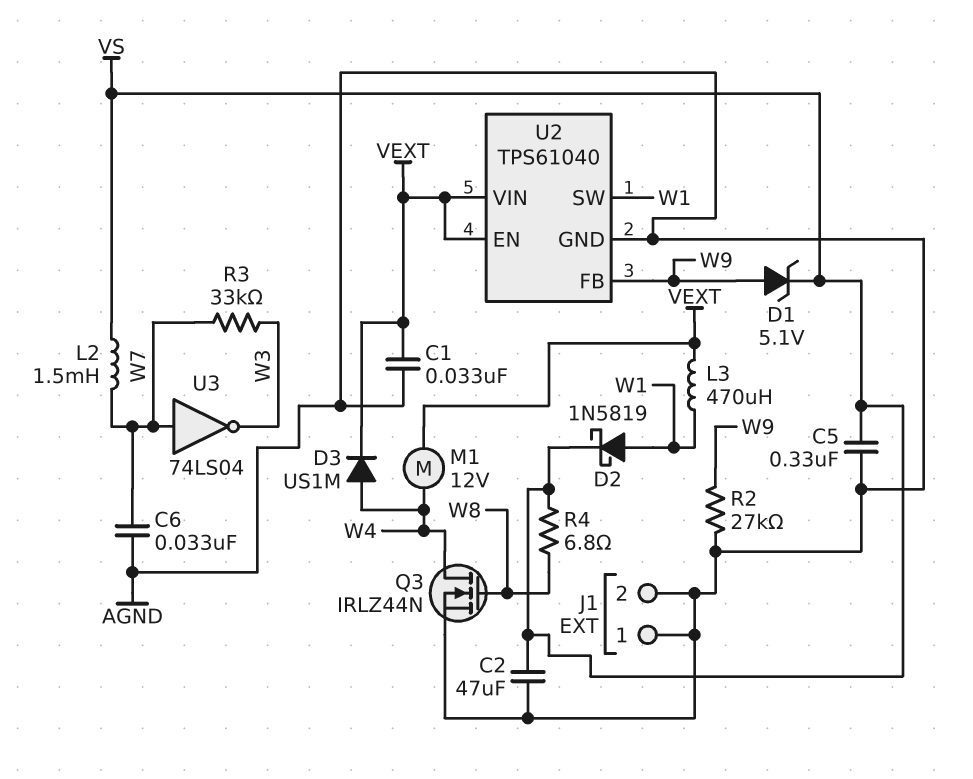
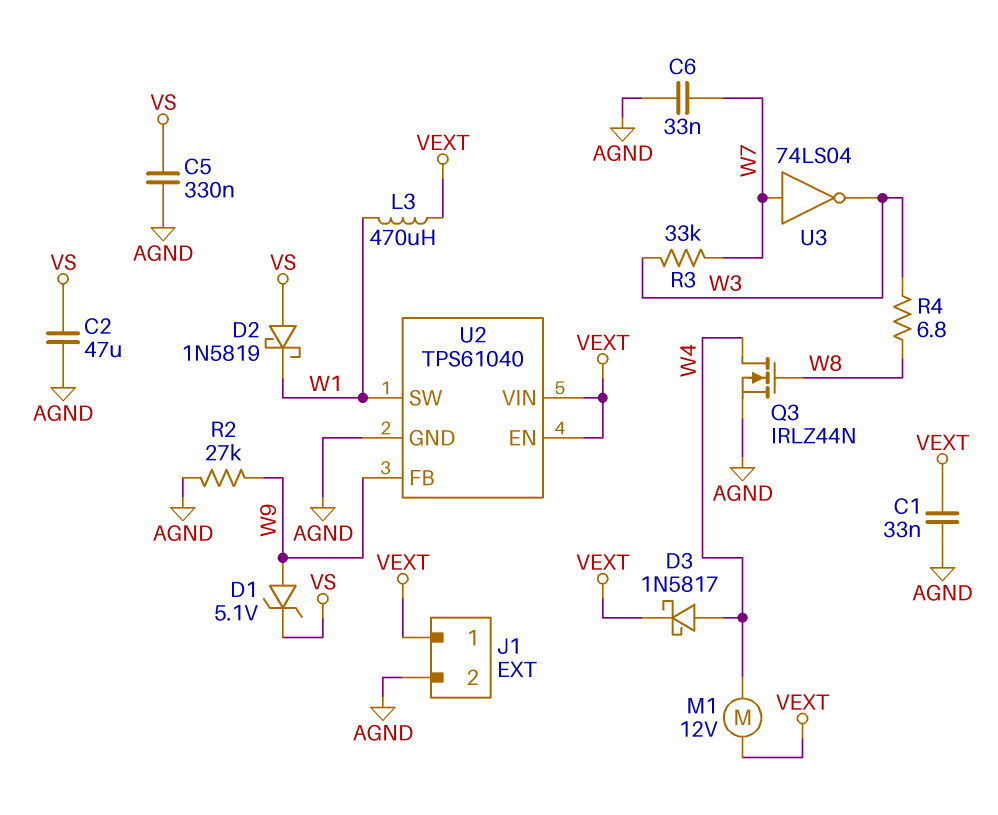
D2: schottky 1N5819 (A W1, K VS) -> schottky 1N5819 (A VS, K W1)
D3: diode US1M (A W4, K VEXT) -> schottky 1N5817 (A W4, K VEXT)
J1 pin 1: AGND -> VEXT
L2: 1.5mH (VS, W7) -> none
R4: 6.8 (VS, W8) -> 6.8 (W3, W8)

